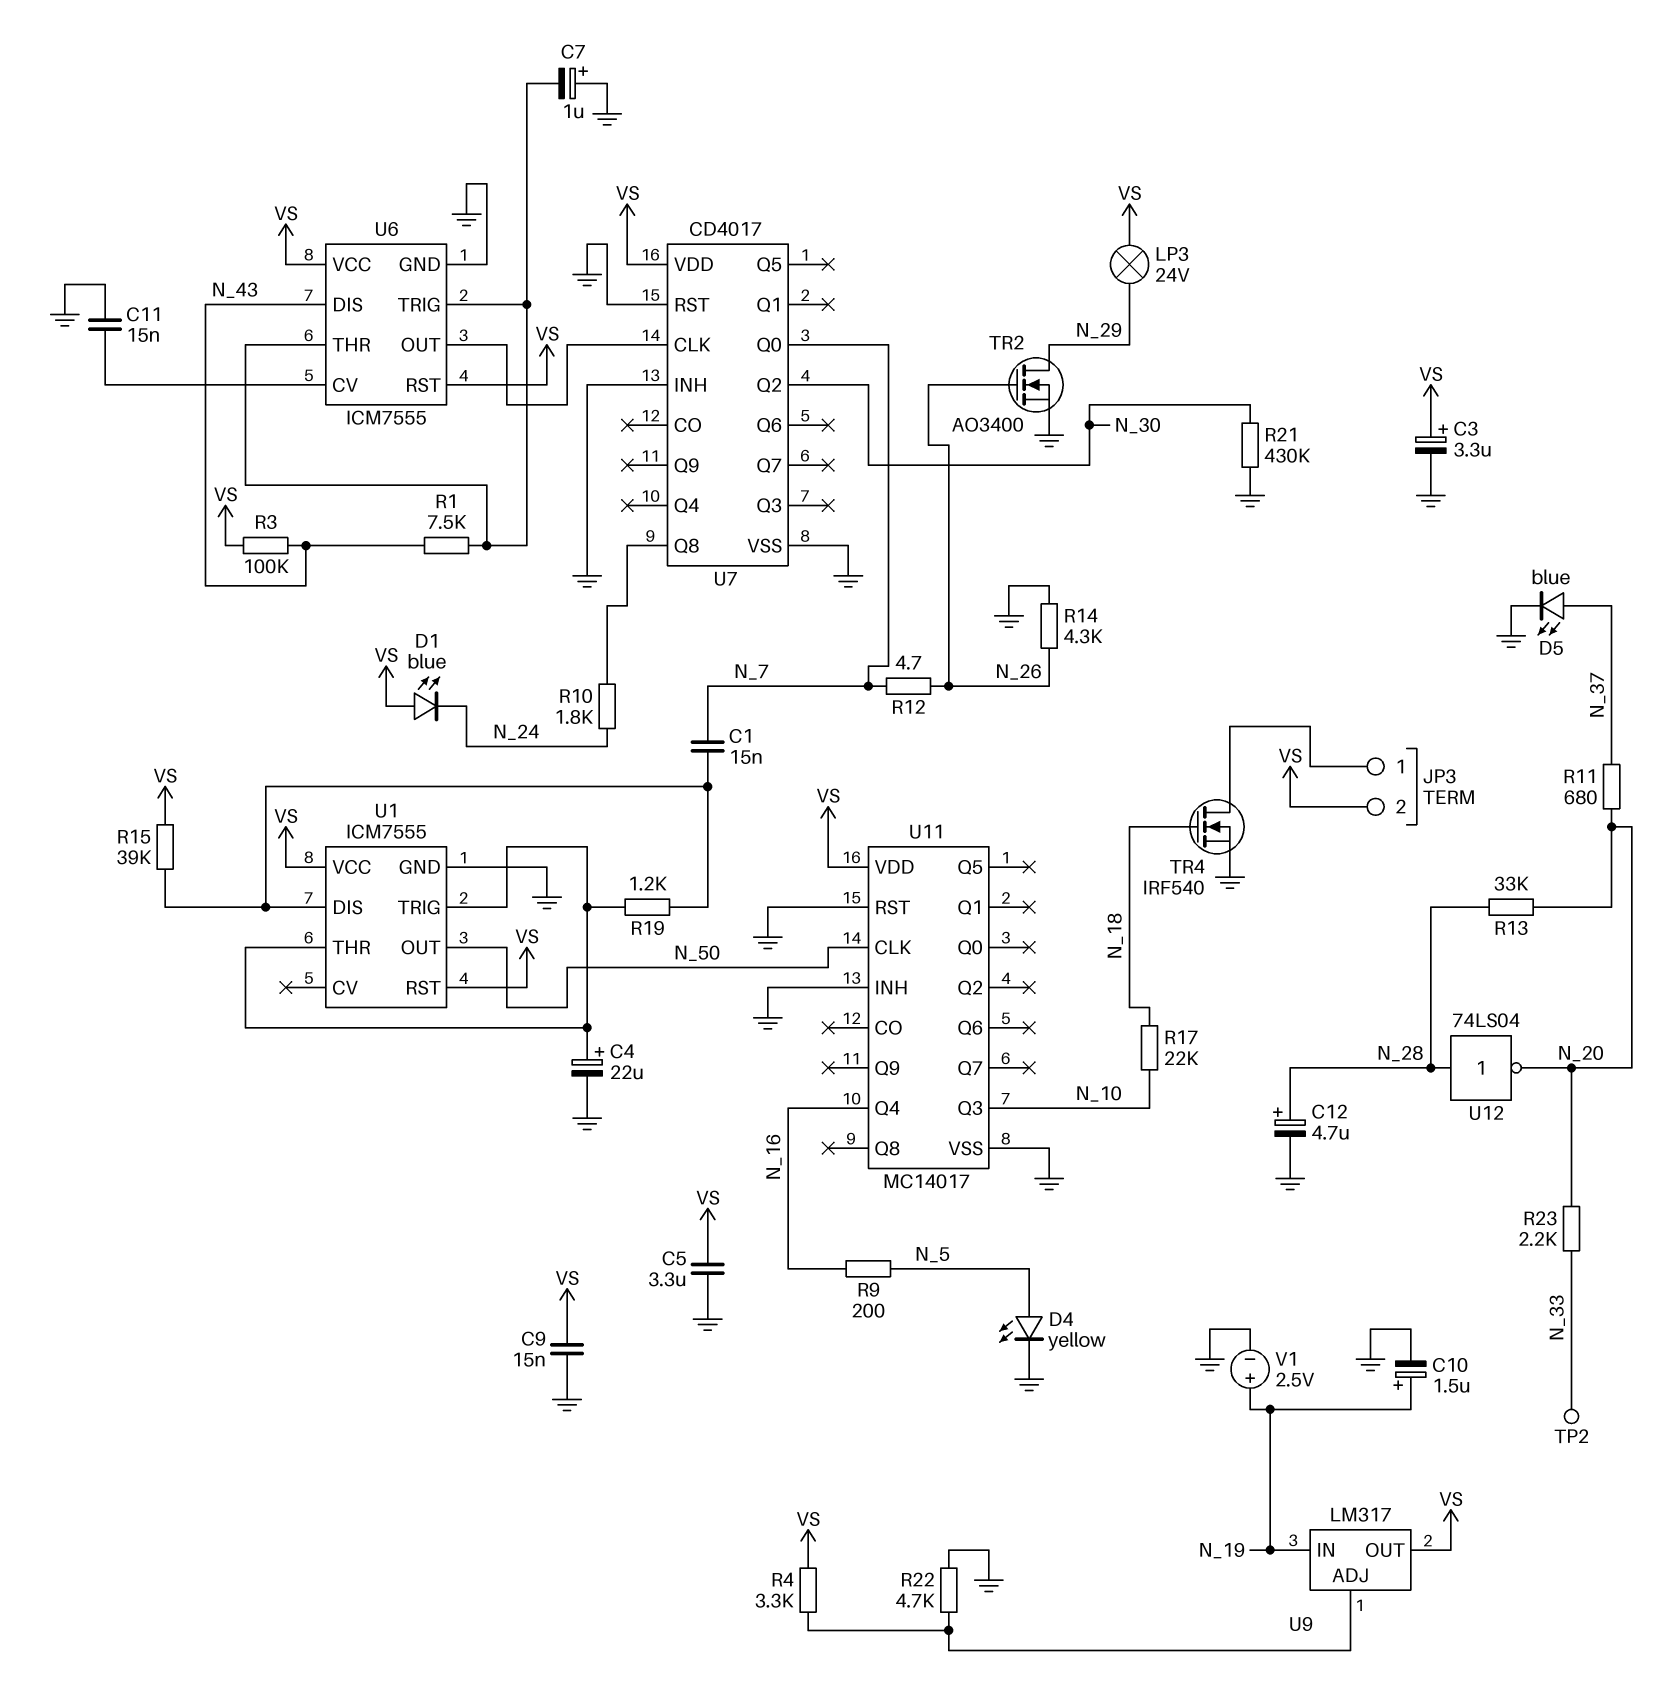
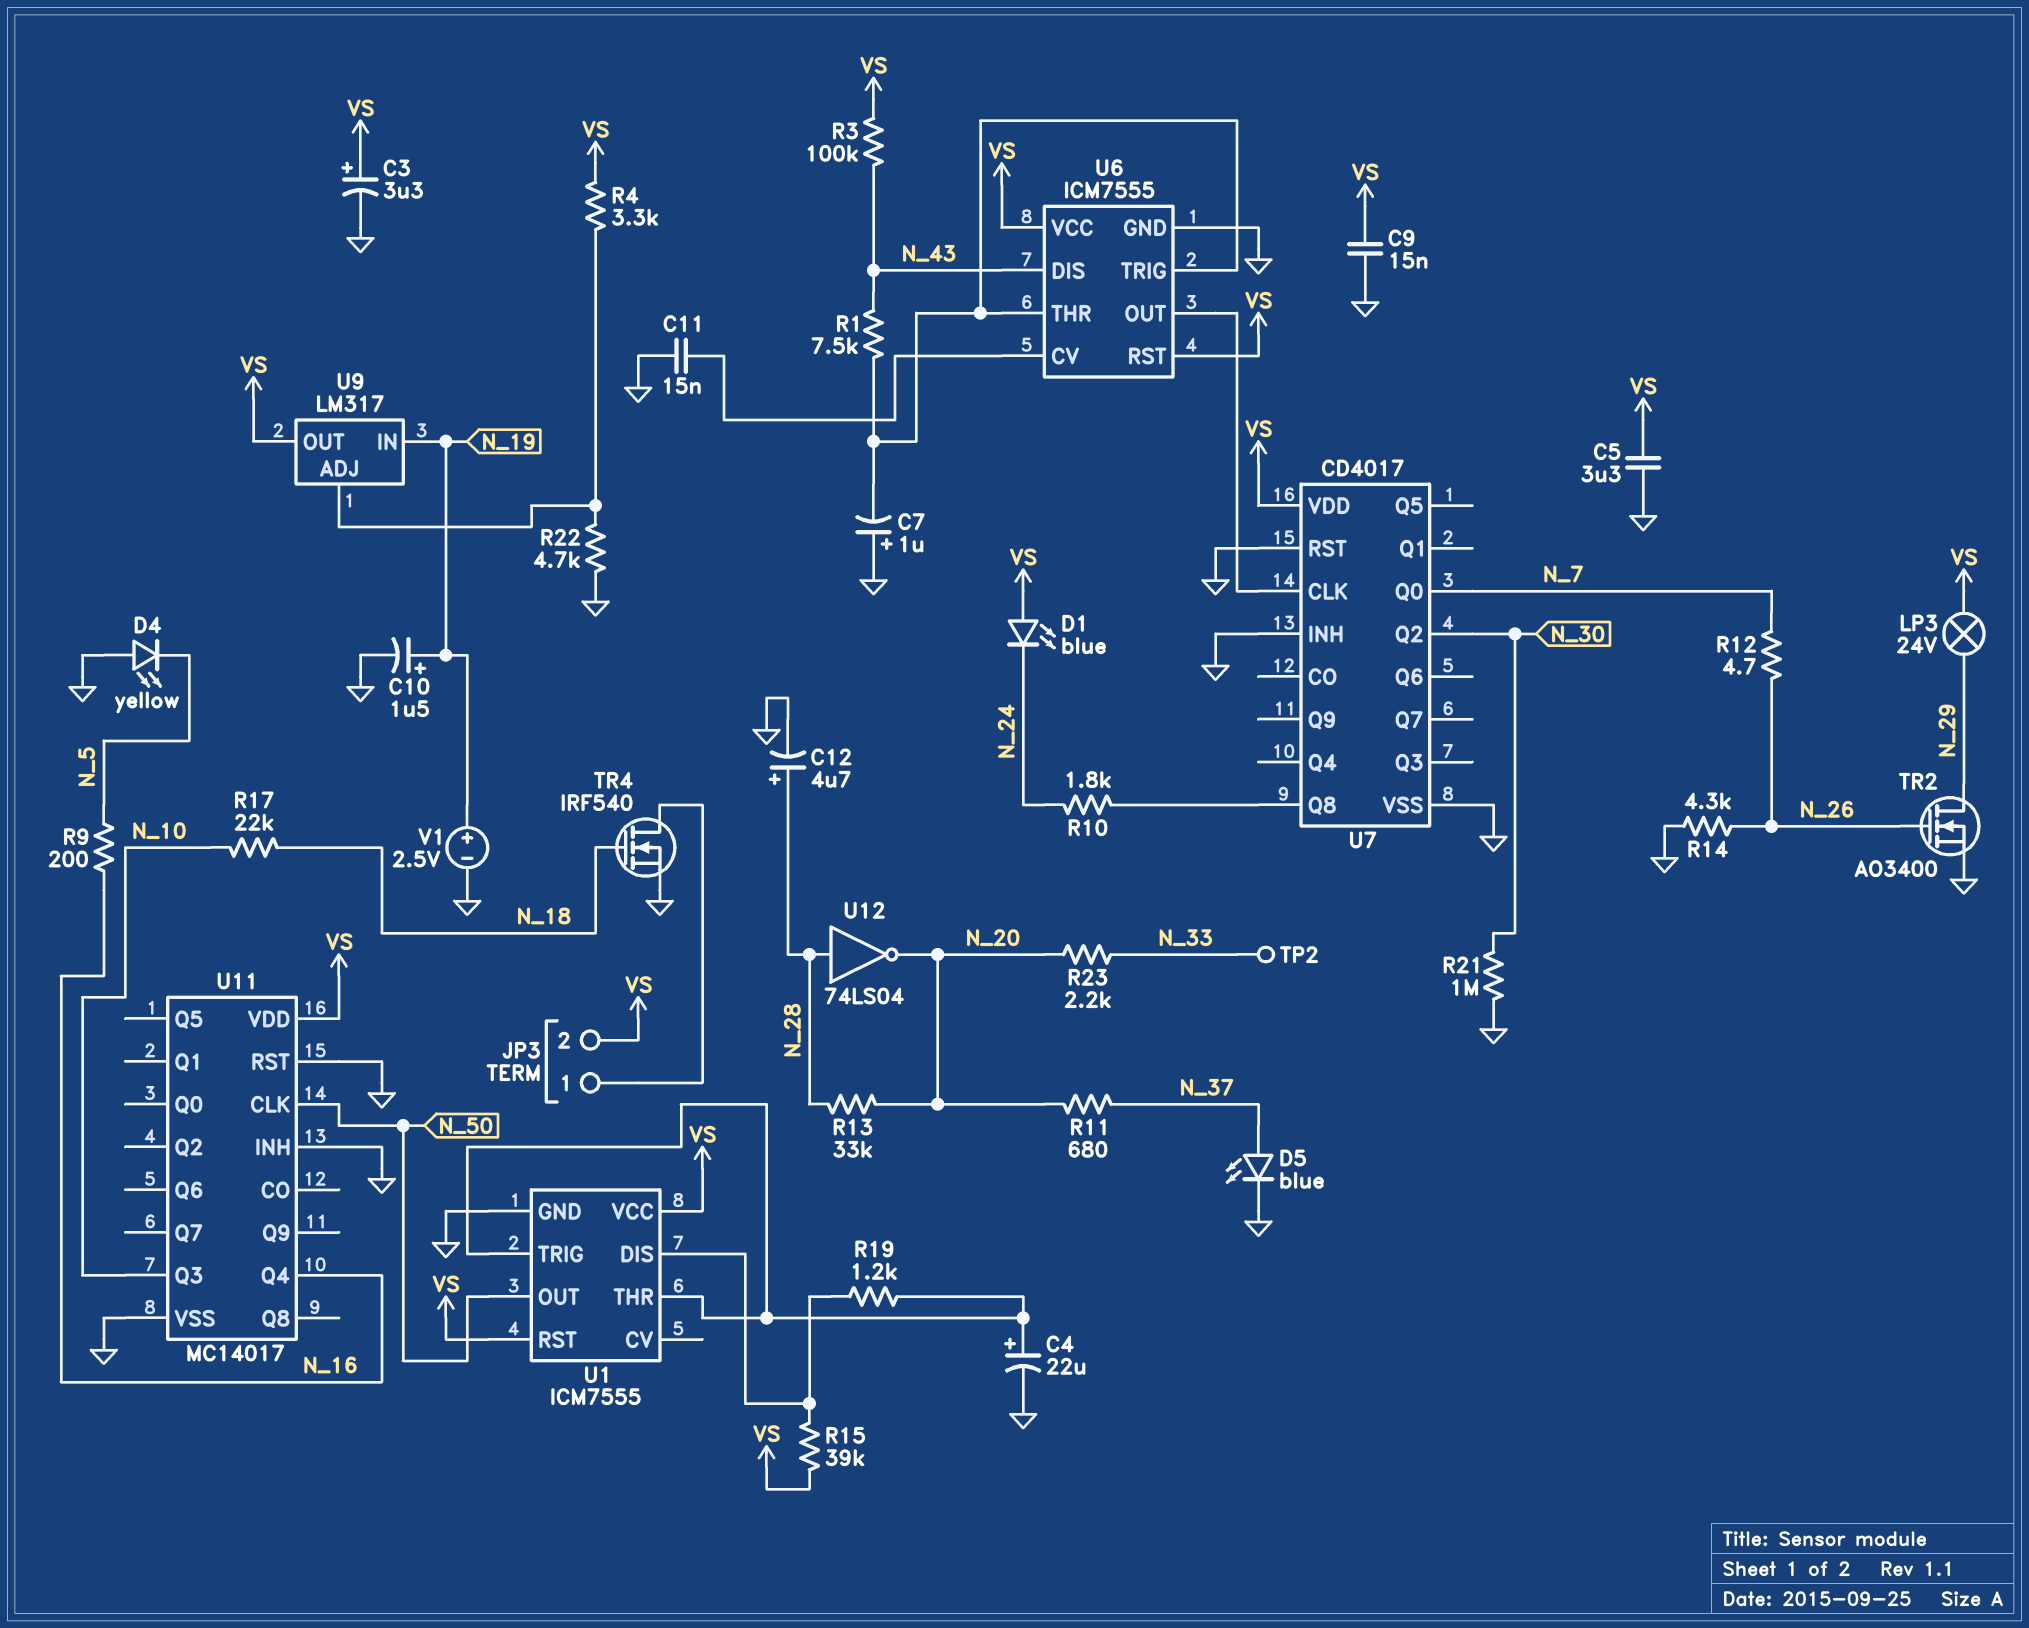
C1: 15nF (N_7, U1/DIS) -> none
D4: LED yellow (A N_5, K GND) -> LED yellow (A GND, K N_5)
R21: 430k (GND, N_30) -> 1M (GND, N_30)

